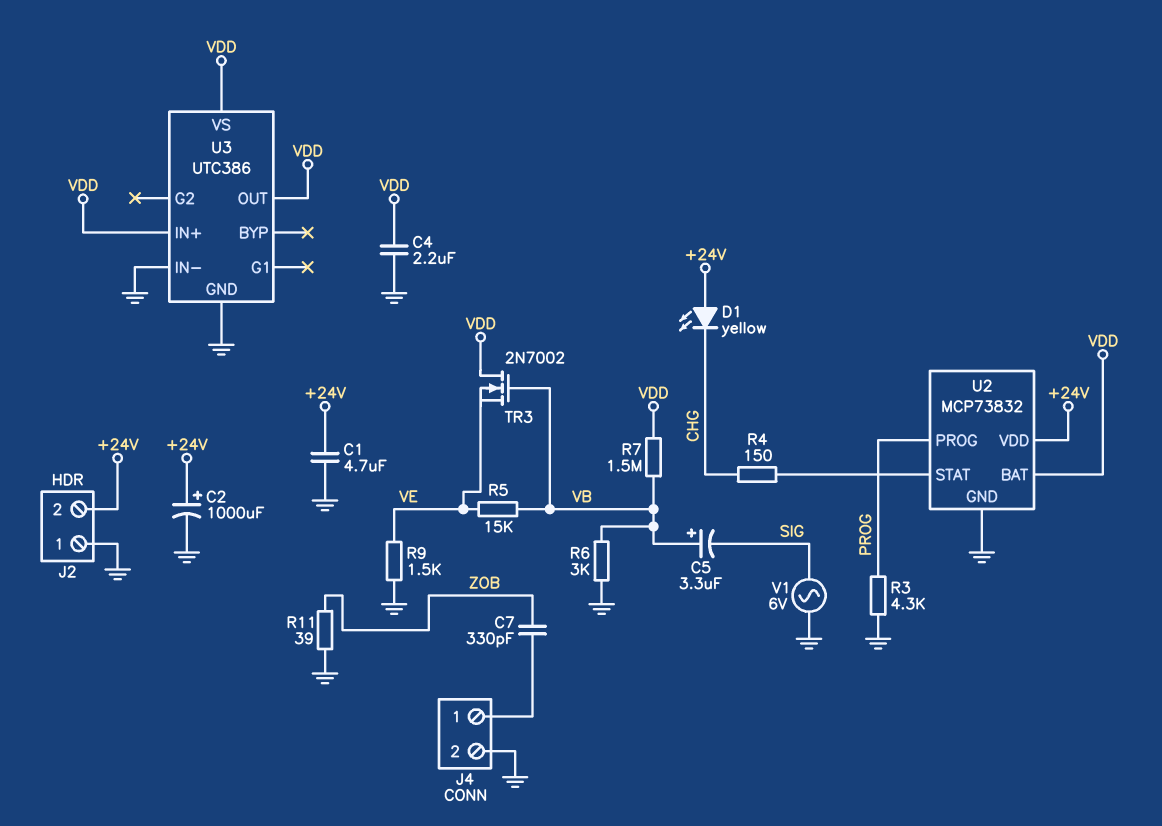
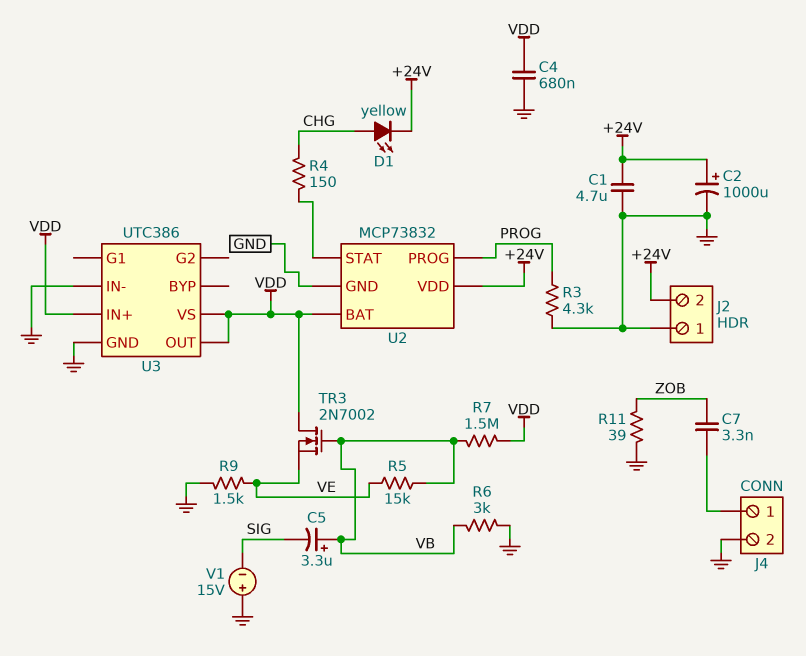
C4: 2.2uF (GND, VDD) -> 680nF (GND, VDD)
C7: 330pF (J4/1, ZOB) -> 3.3nF (J4/1, ZOB)
D1: LED yellow (A +24V, K CHG) -> LED yellow (A CHG, K +24V)
V1: AC 6V (GND, SIG) -> 15V (plus GND, minus SIG)

